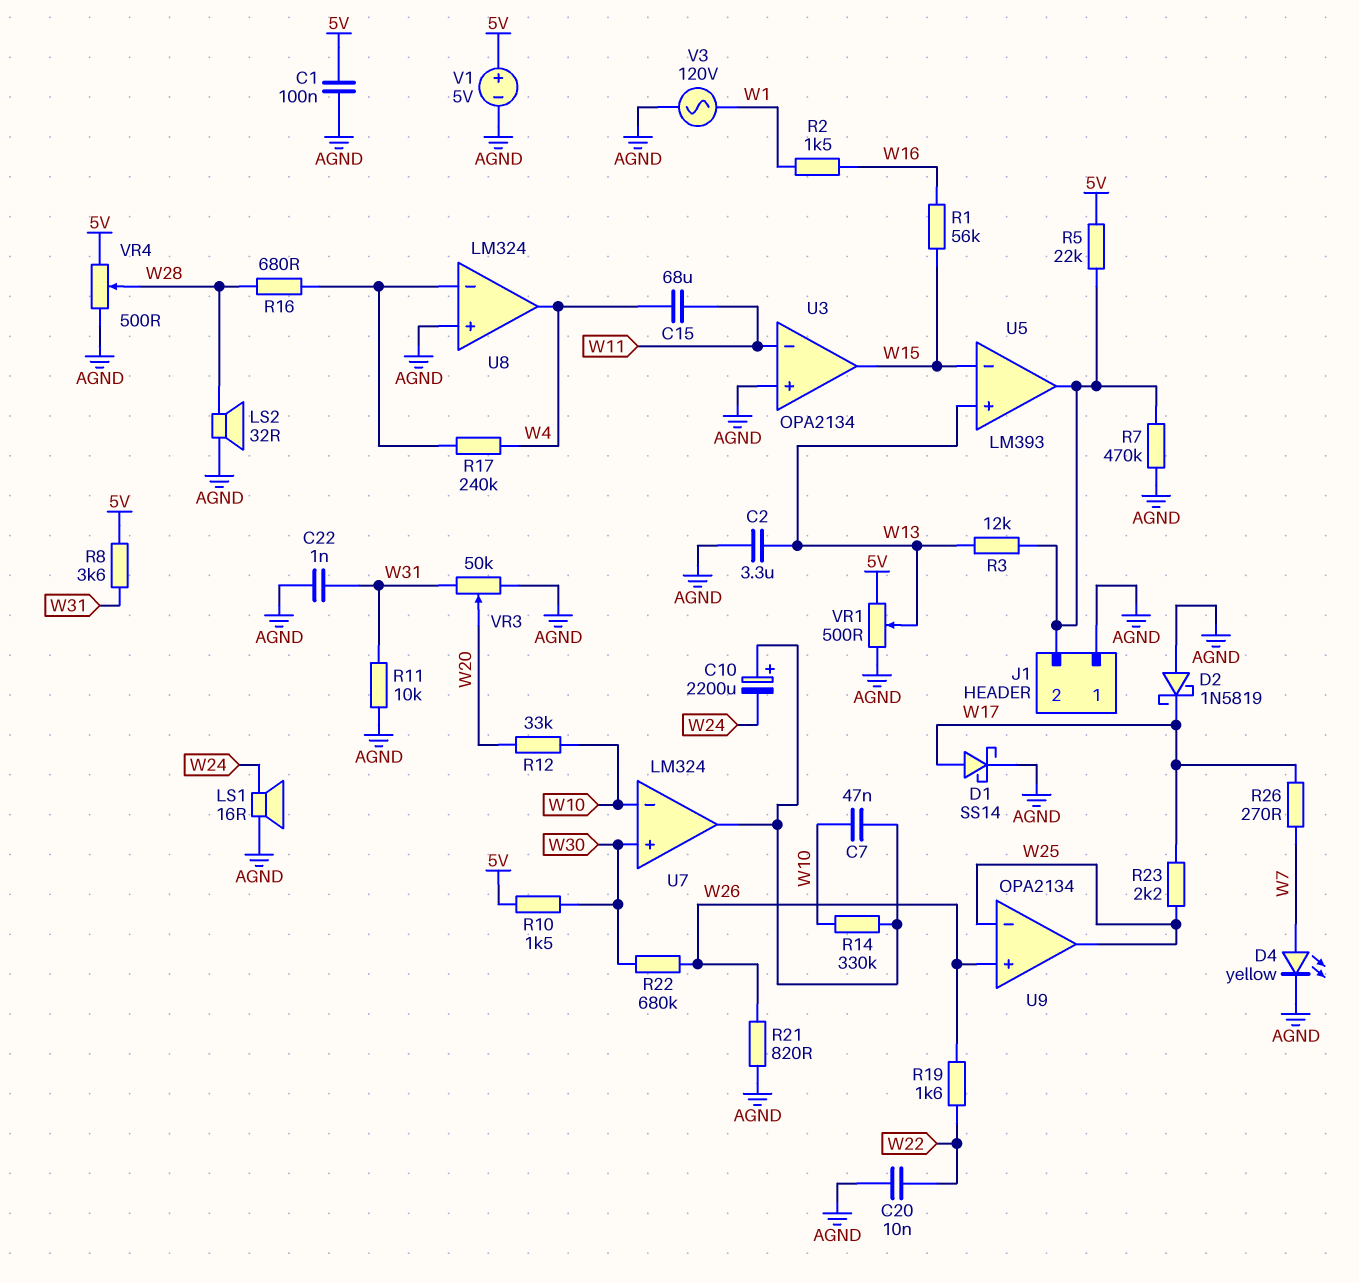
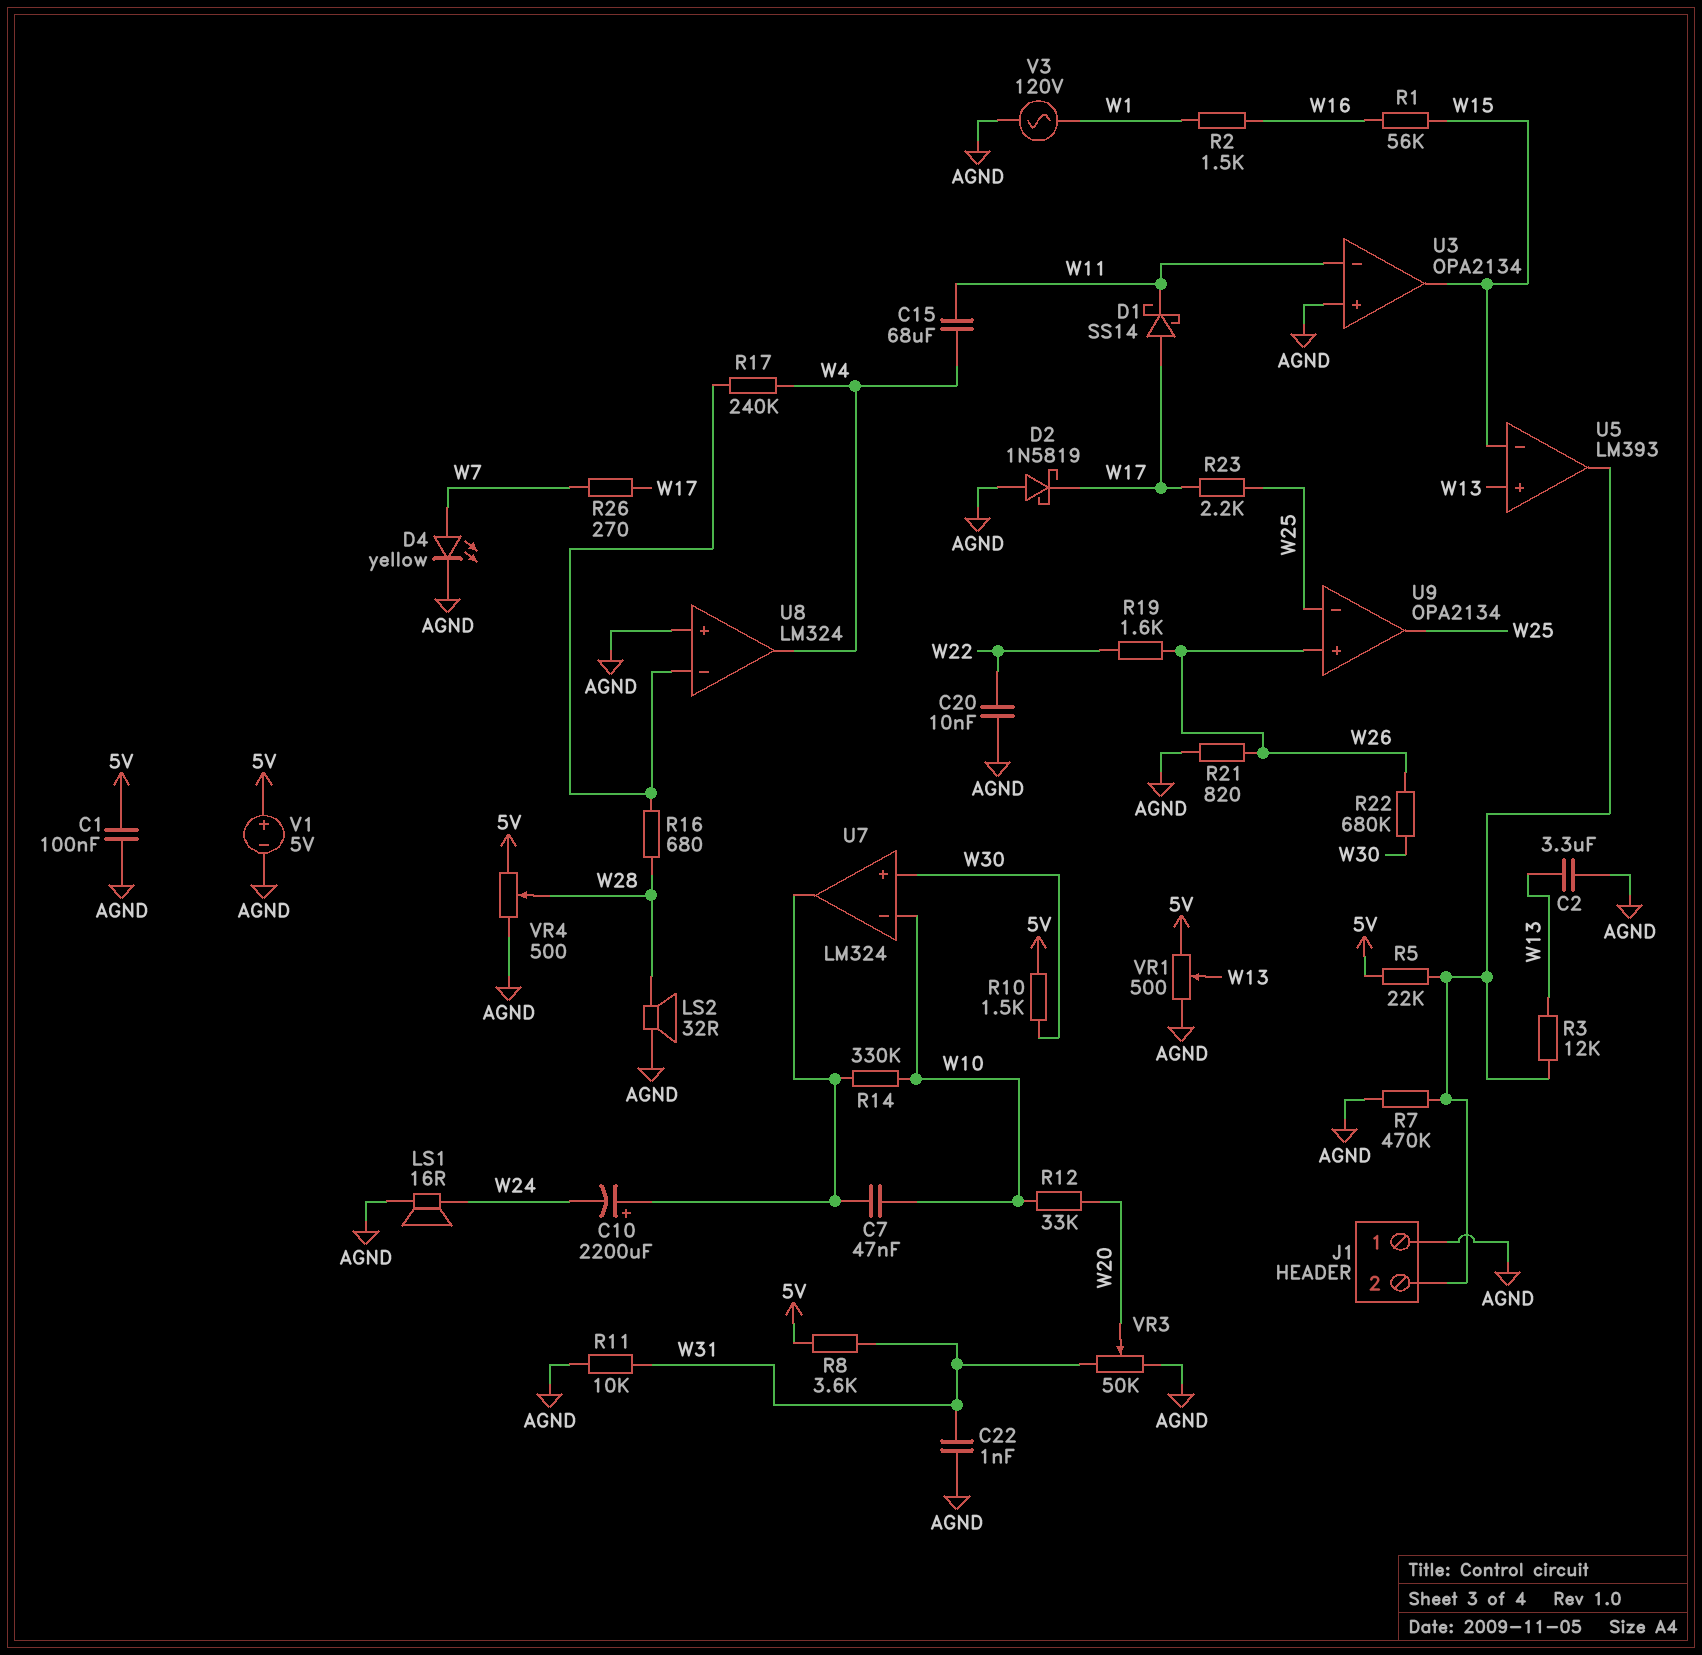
D1: schottky SS14 (A W17, K AGND) -> schottky SS14 (A W17, K W11)

